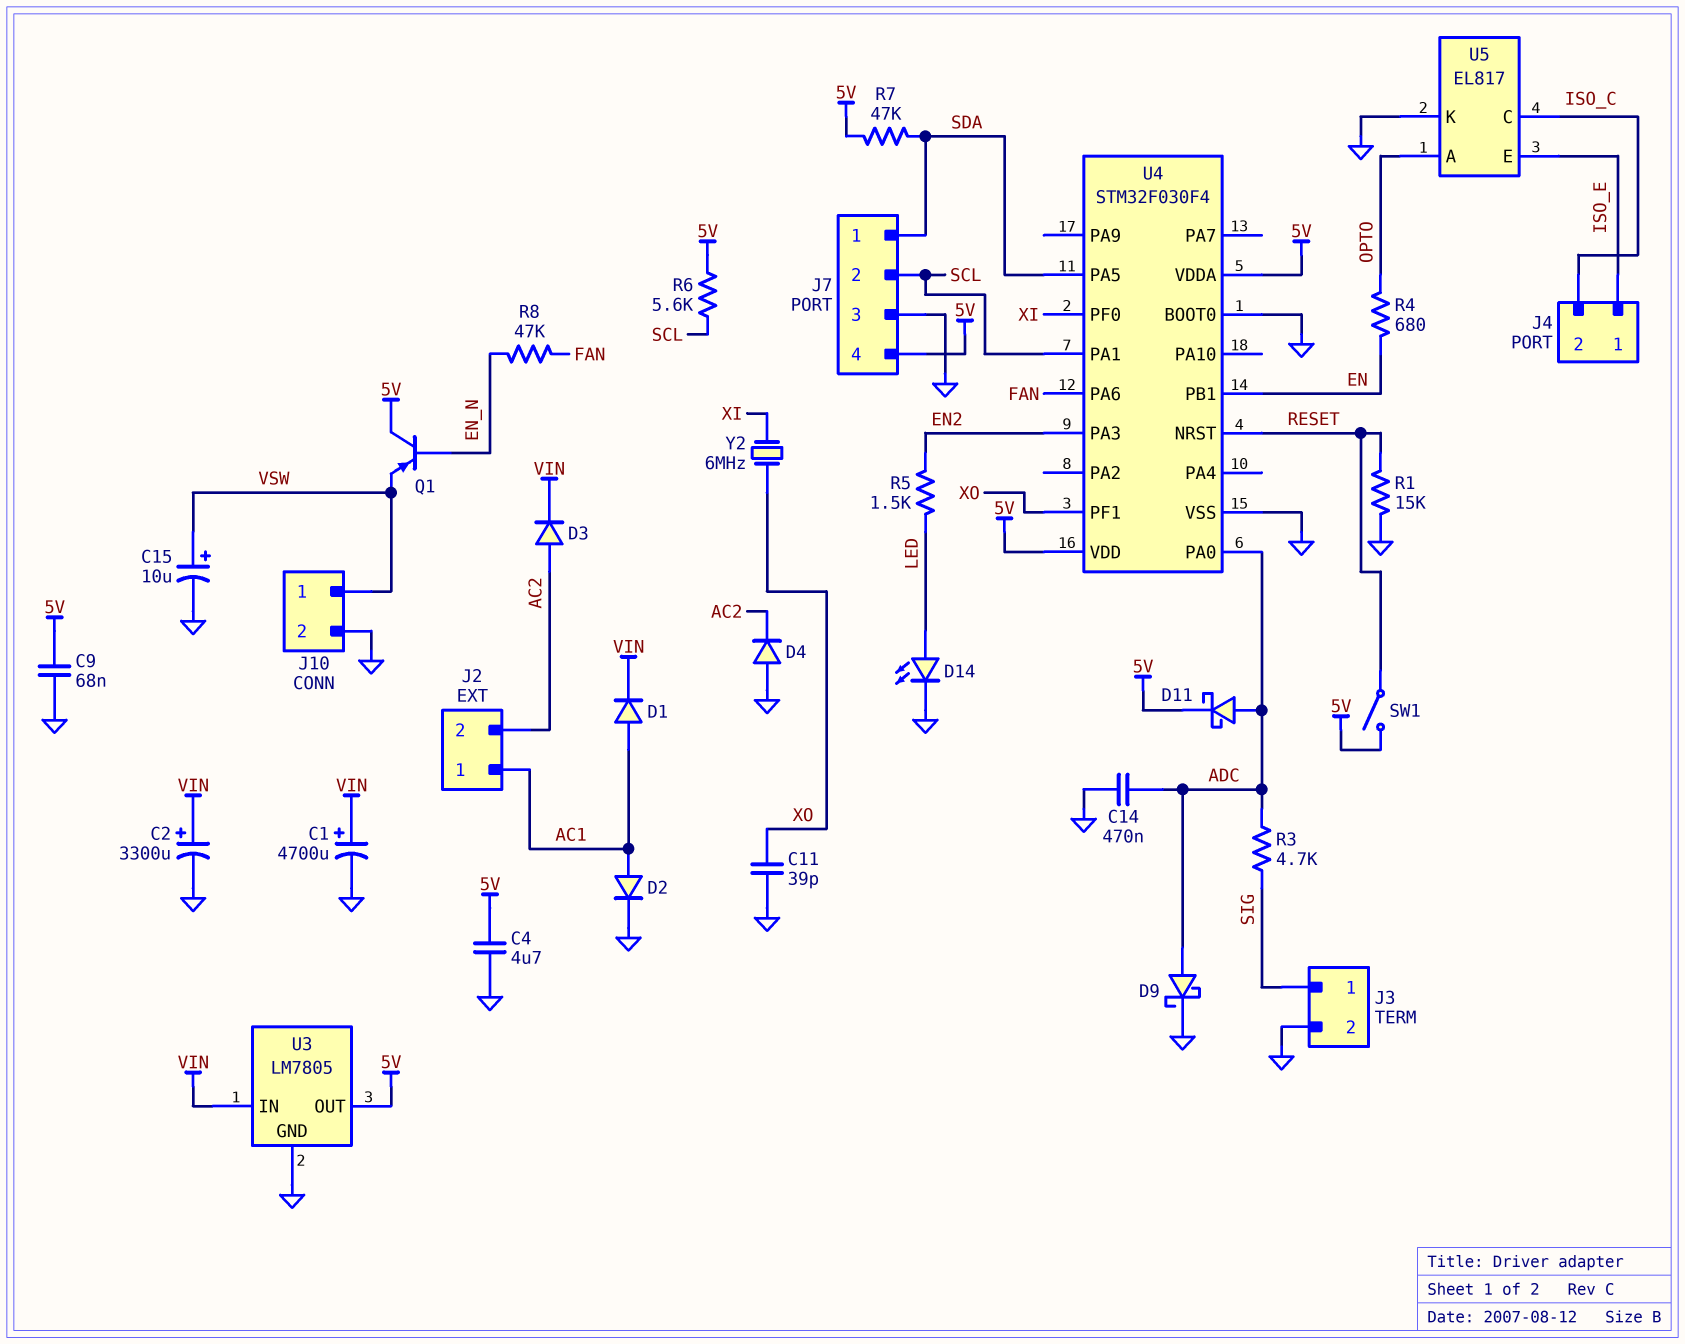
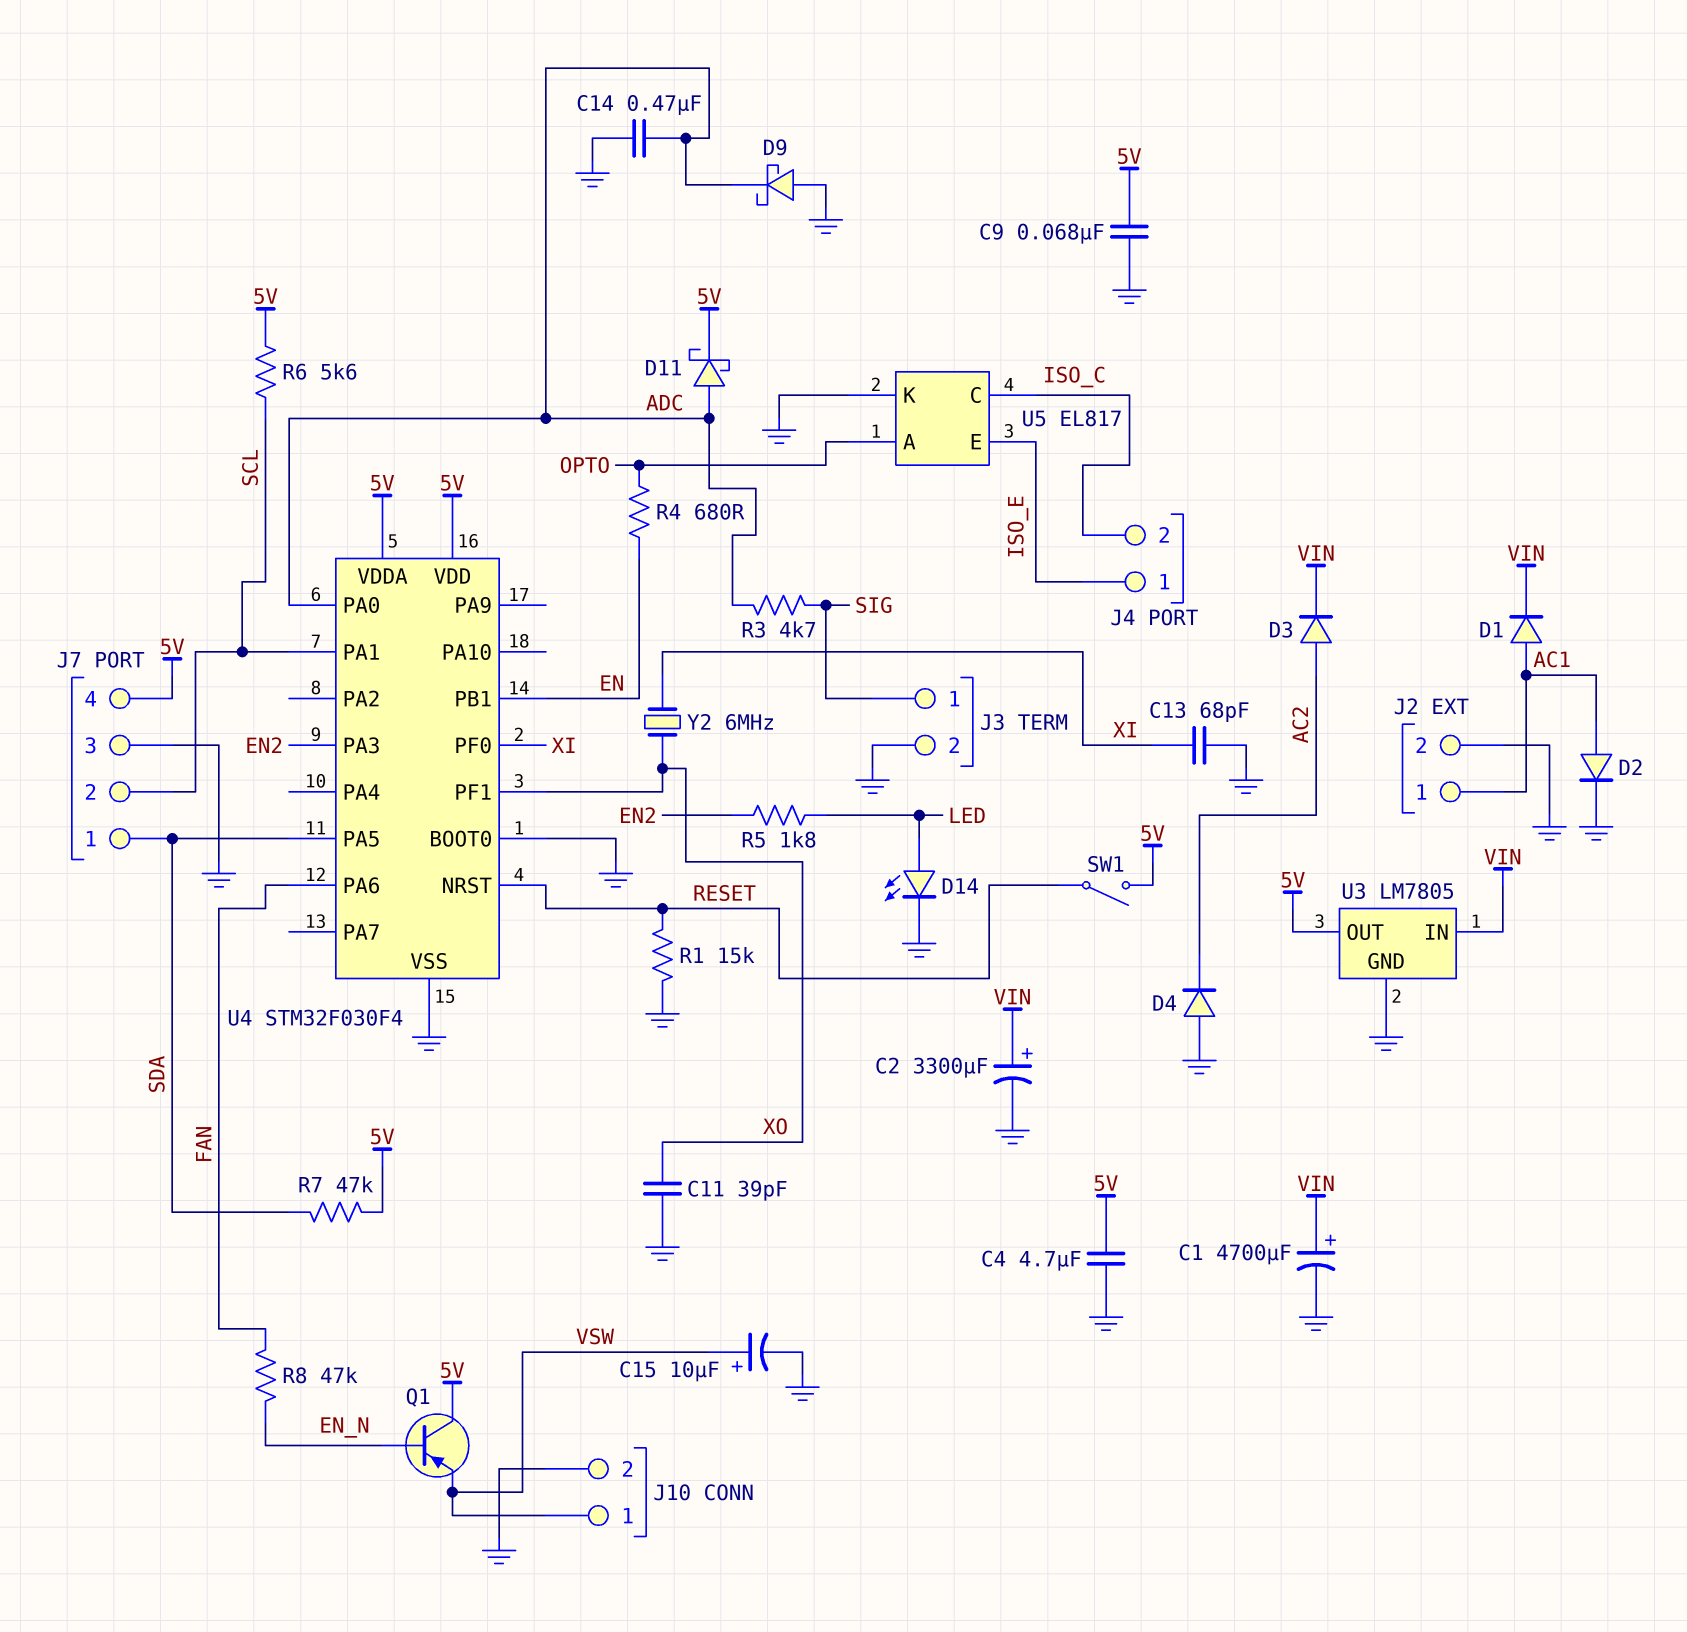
C13: none -> 68pF (GND, XI)
D9: schottky (A ADC, K GND) -> schottky (A GND, K ADC)
J2 pin 2: AC2 -> GND
R5: 1.5k (EN2, LED) -> 1.8k (EN2, LED)

